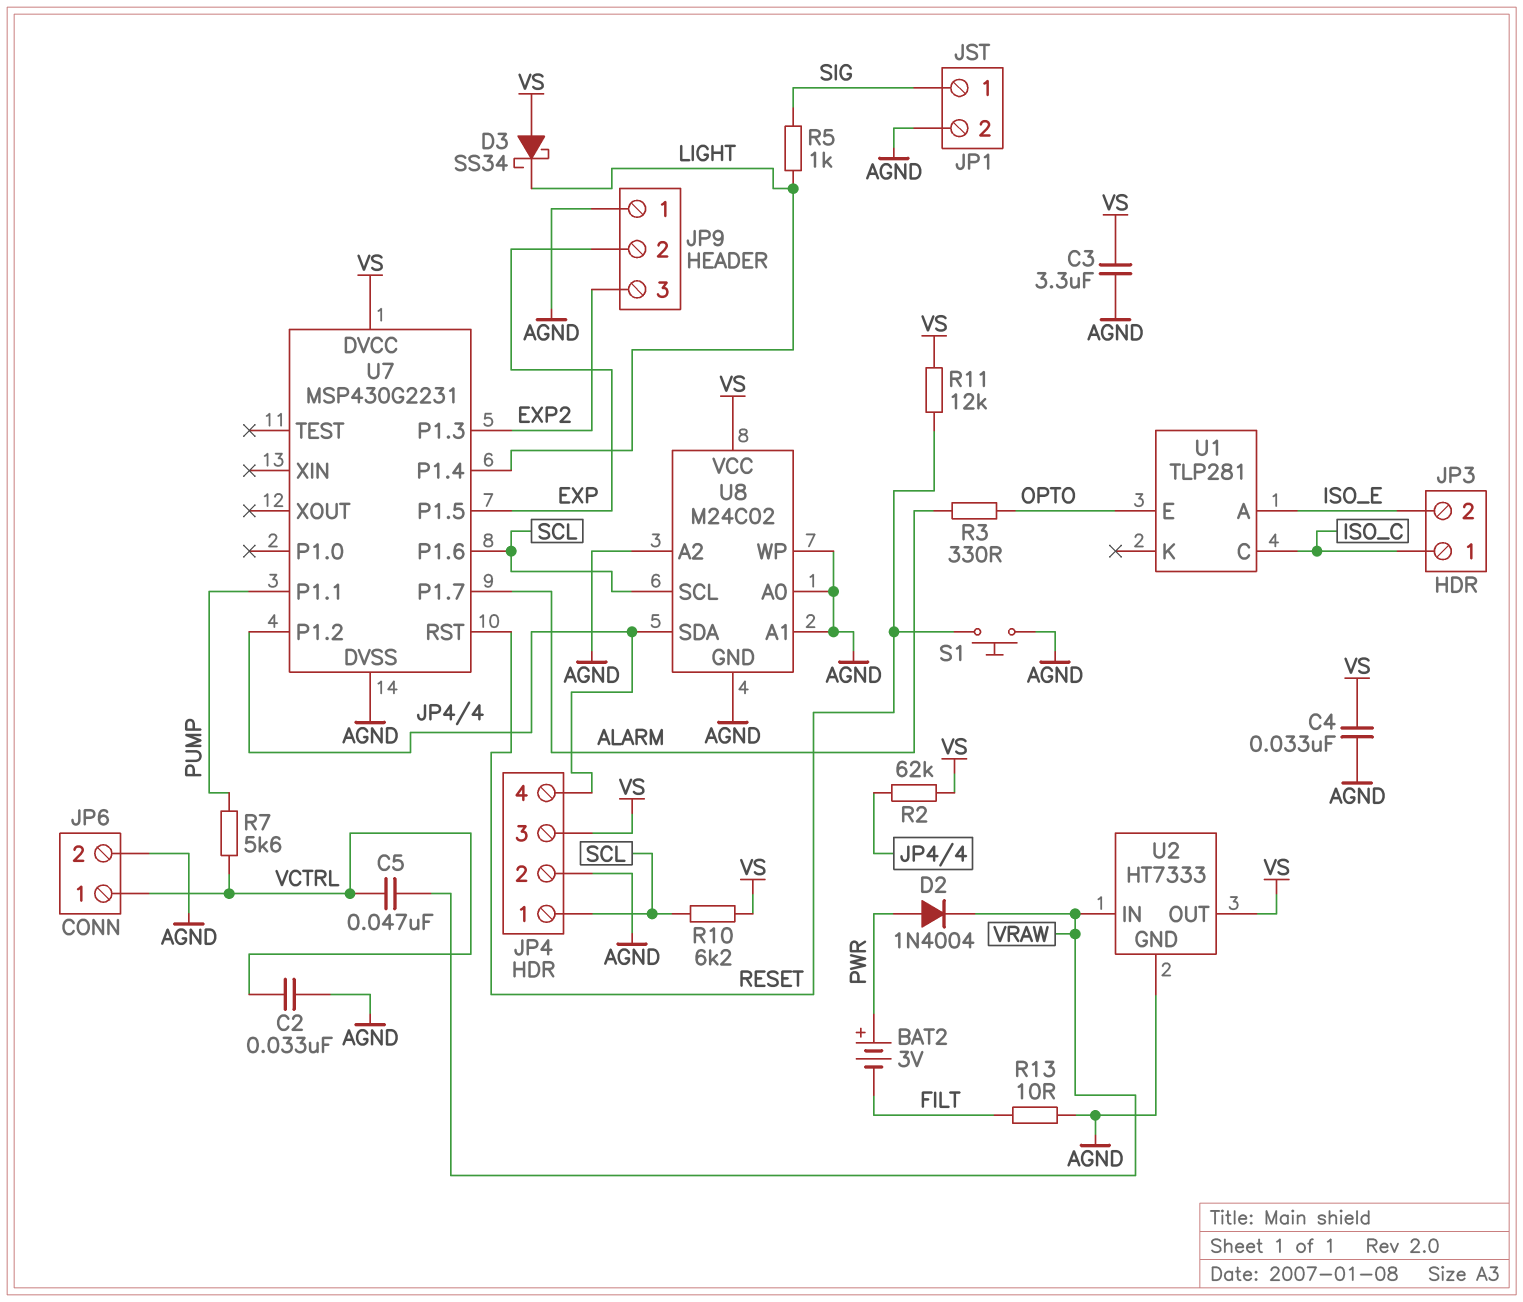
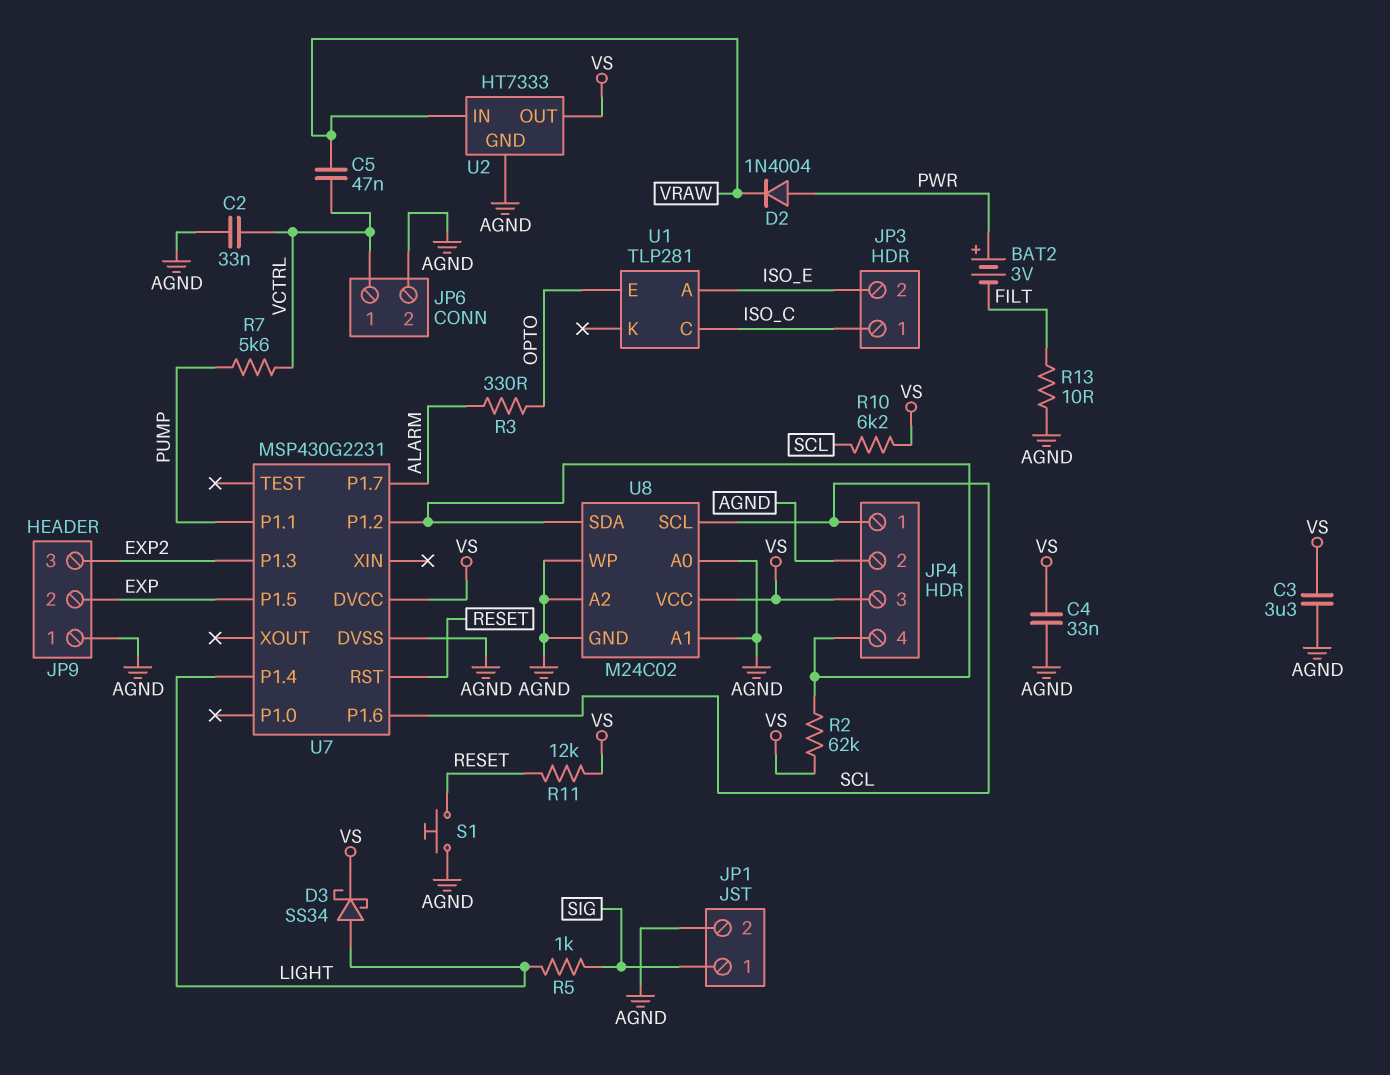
D3: schottky SS34 (A VS, K LIGHT) -> schottky SS34 (A LIGHT, K VS)

